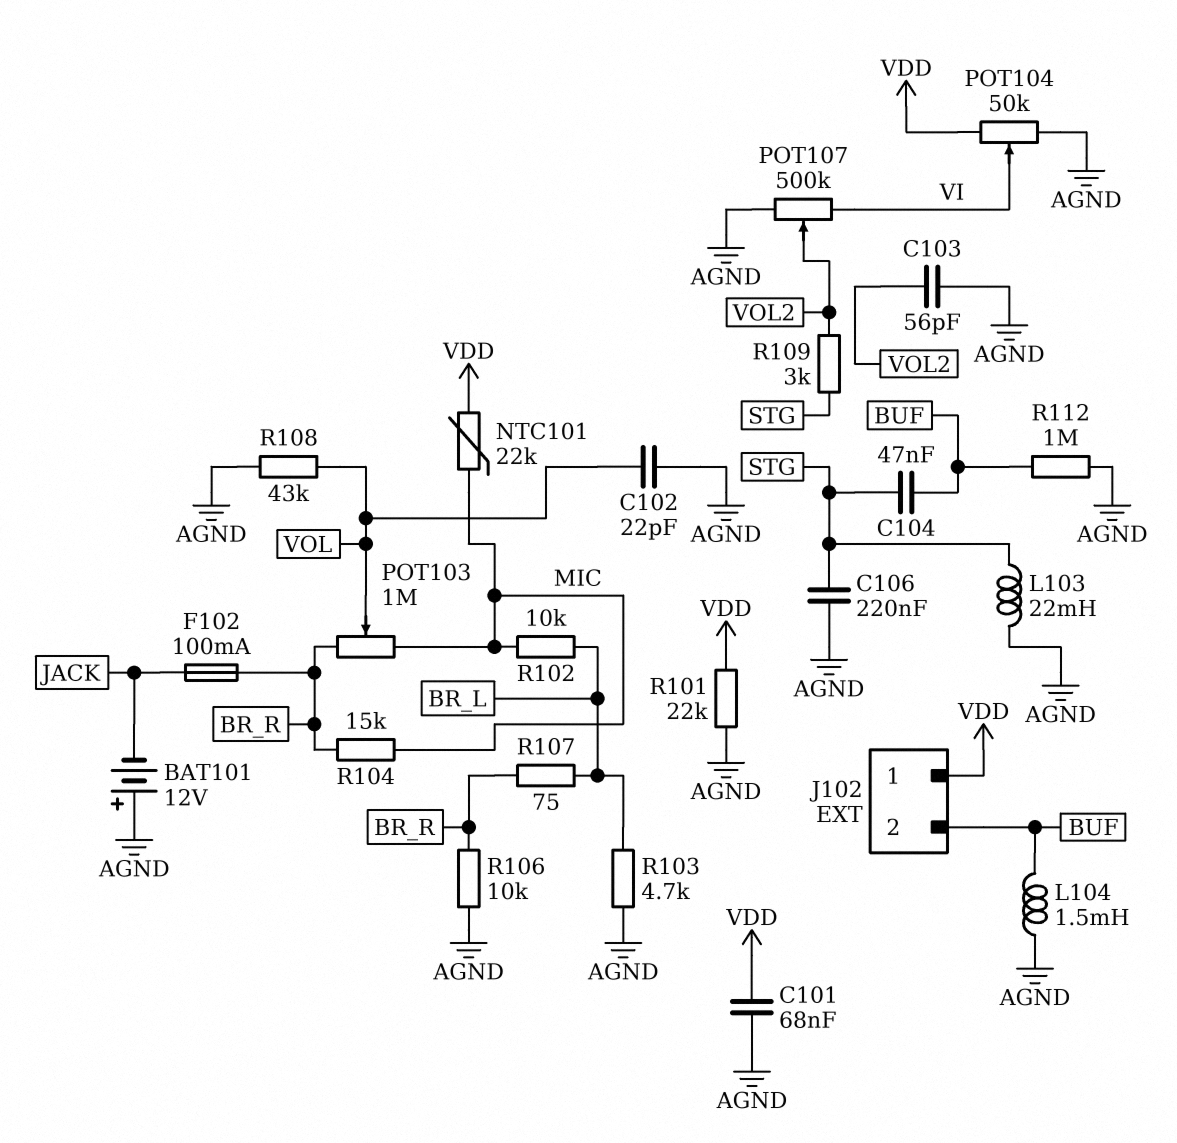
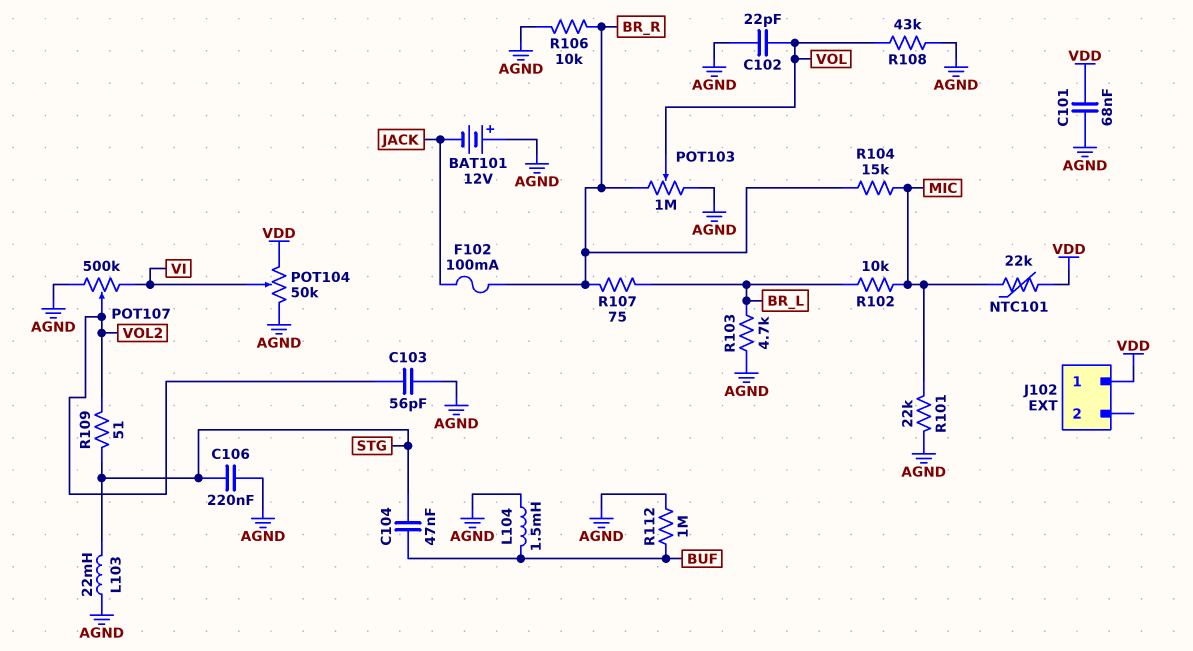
J102 pin 2: BUF -> none
POT103: 1M (BR_R, MIC, wiper VOL) -> 1M (AGND, BR_R, wiper VOL)
R101: 22k (AGND, VDD) -> 22k (AGND, MIC)
R109: 3k (STG, VOL2) -> 51 (STG, VOL2)

